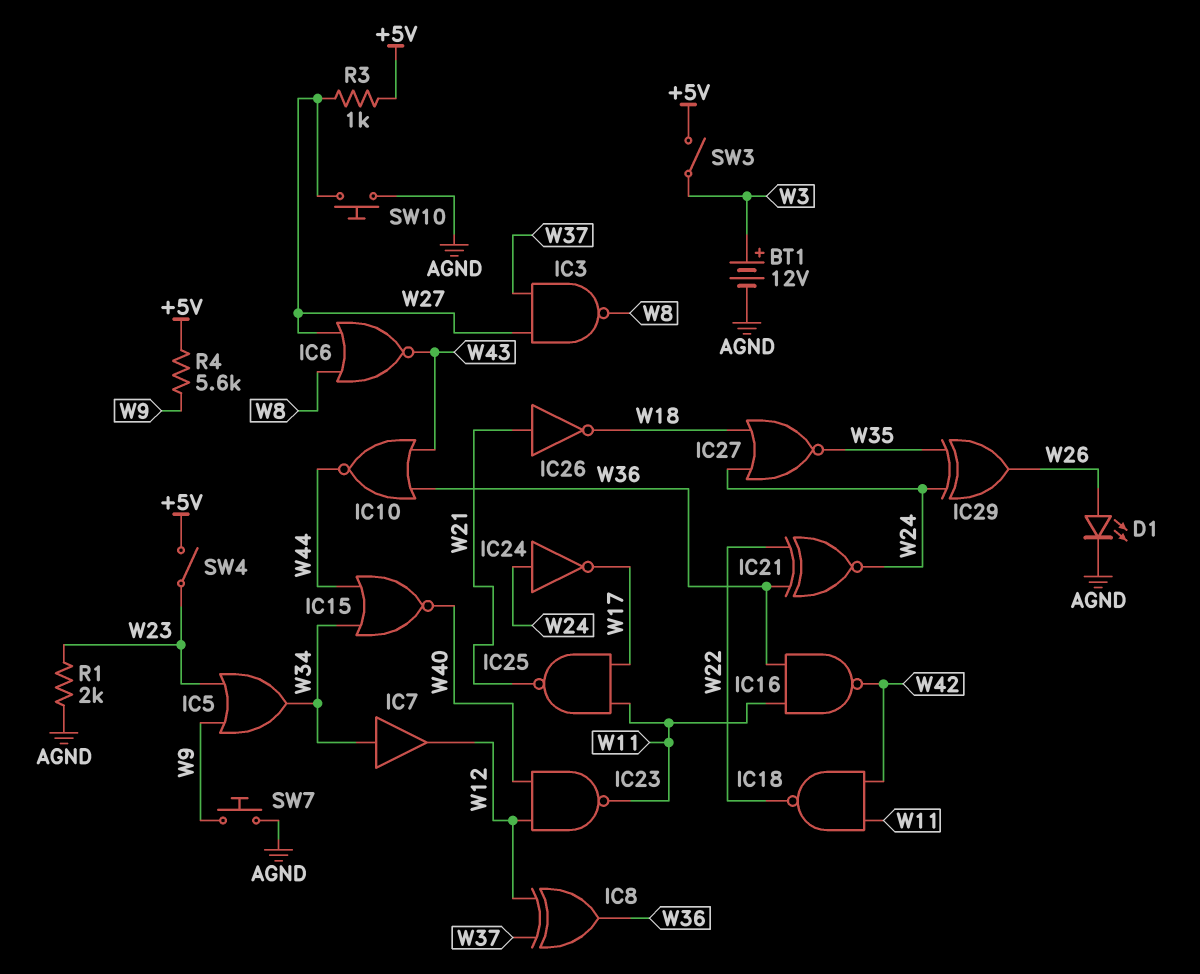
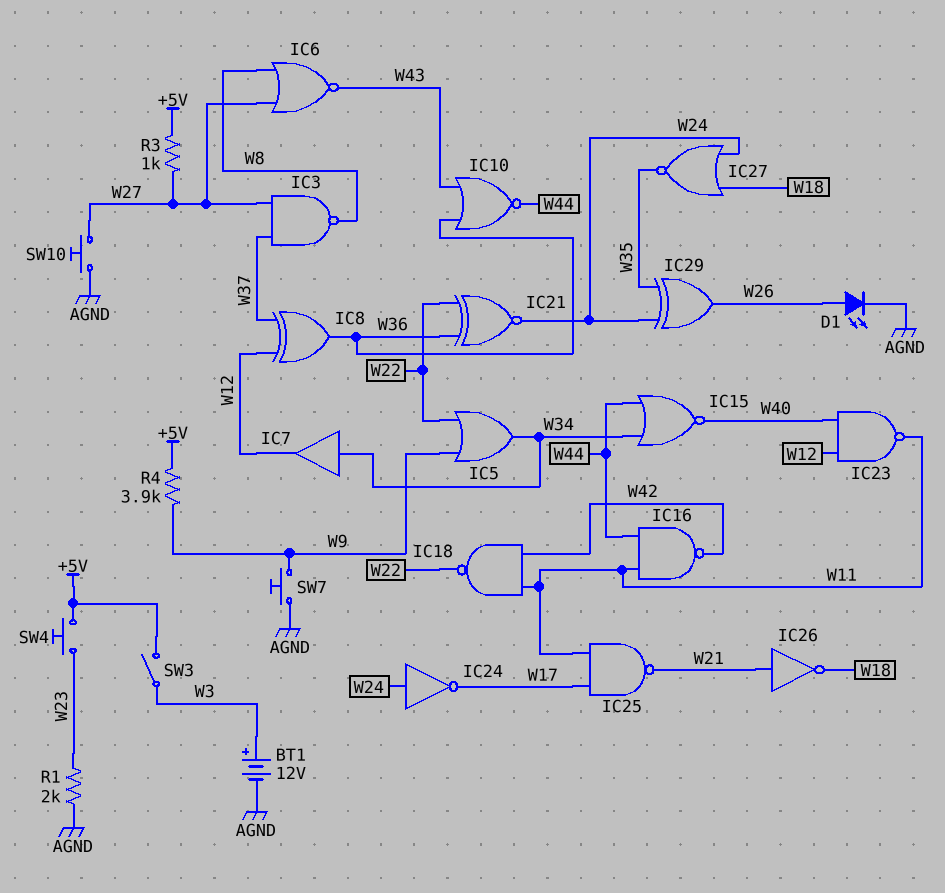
IC5: OR (in W9, in W23, out W34) -> OR (in W9, in W22, out W34)
IC16: NAND (in W11, in W36, out W42) -> NAND (in W11, in W44, out W42)
R4: 5.6k (+5V, W9) -> 3.9k (+5V, W9)
SW4: switch (+5V, W23) -> button (+5V, W23)

